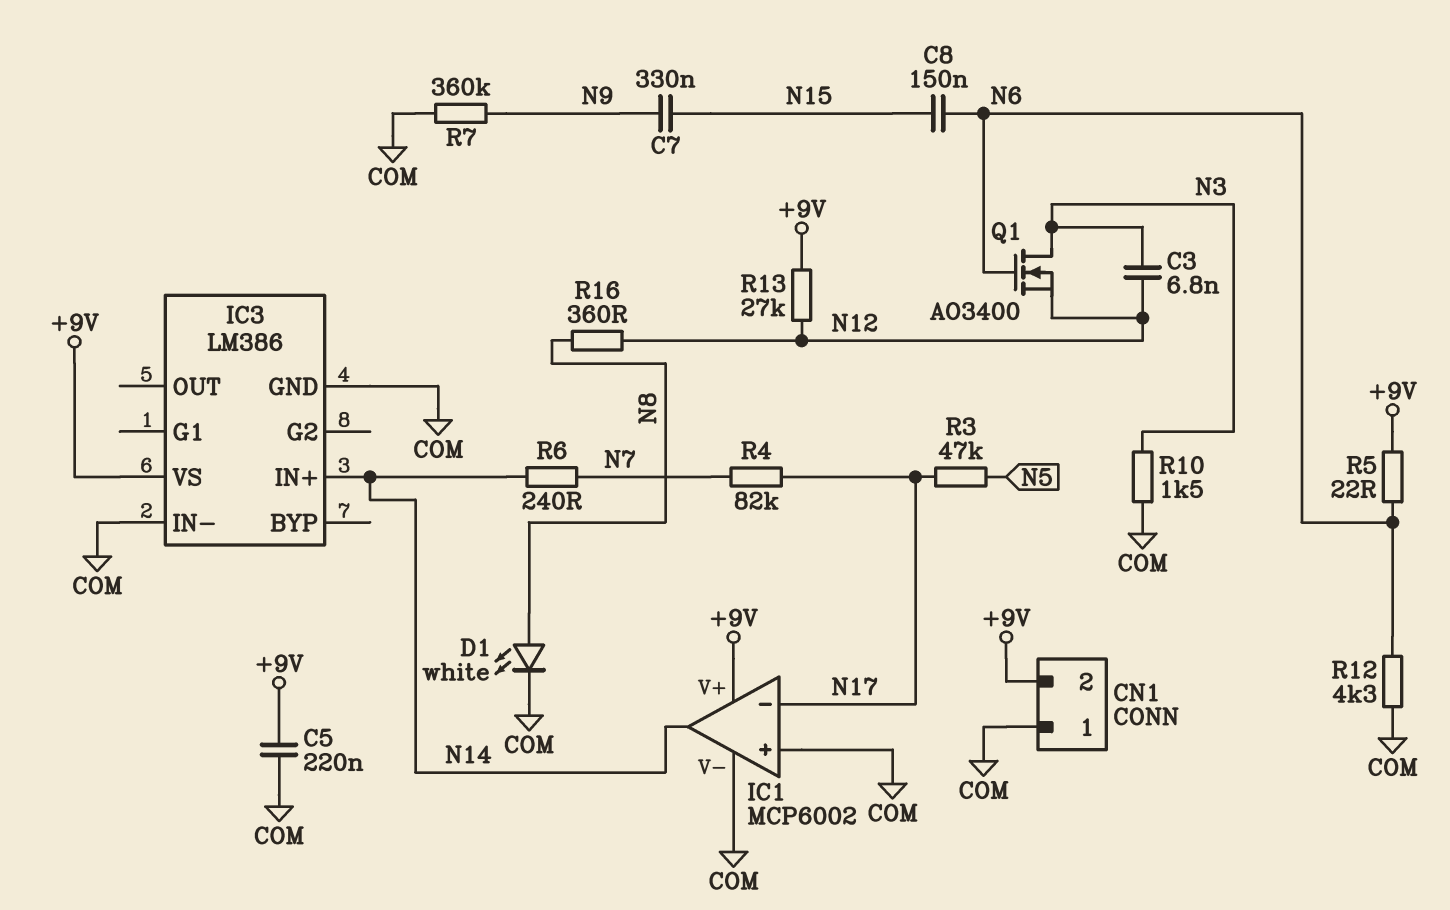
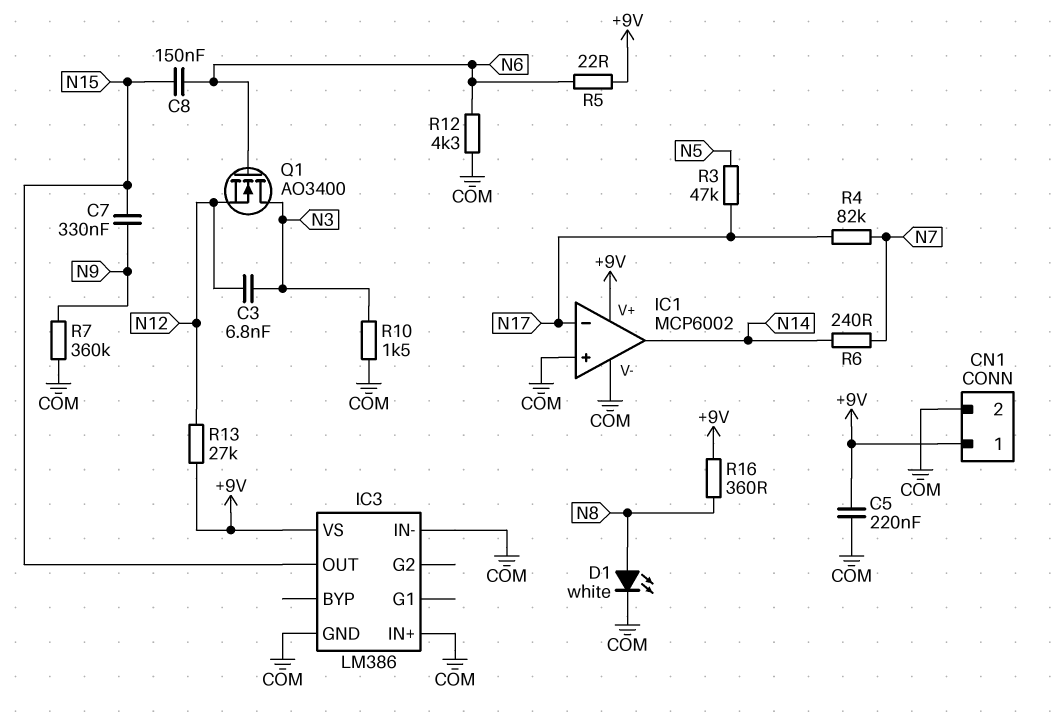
CN1 pin 1: COM -> +9V
CN1 pin 2: +9V -> COM
IC3 pin IN+: N14 -> COM
IC3 pin OUT: none -> N15
R16: 360 (N8, N12) -> 360 (+9V, N8)

